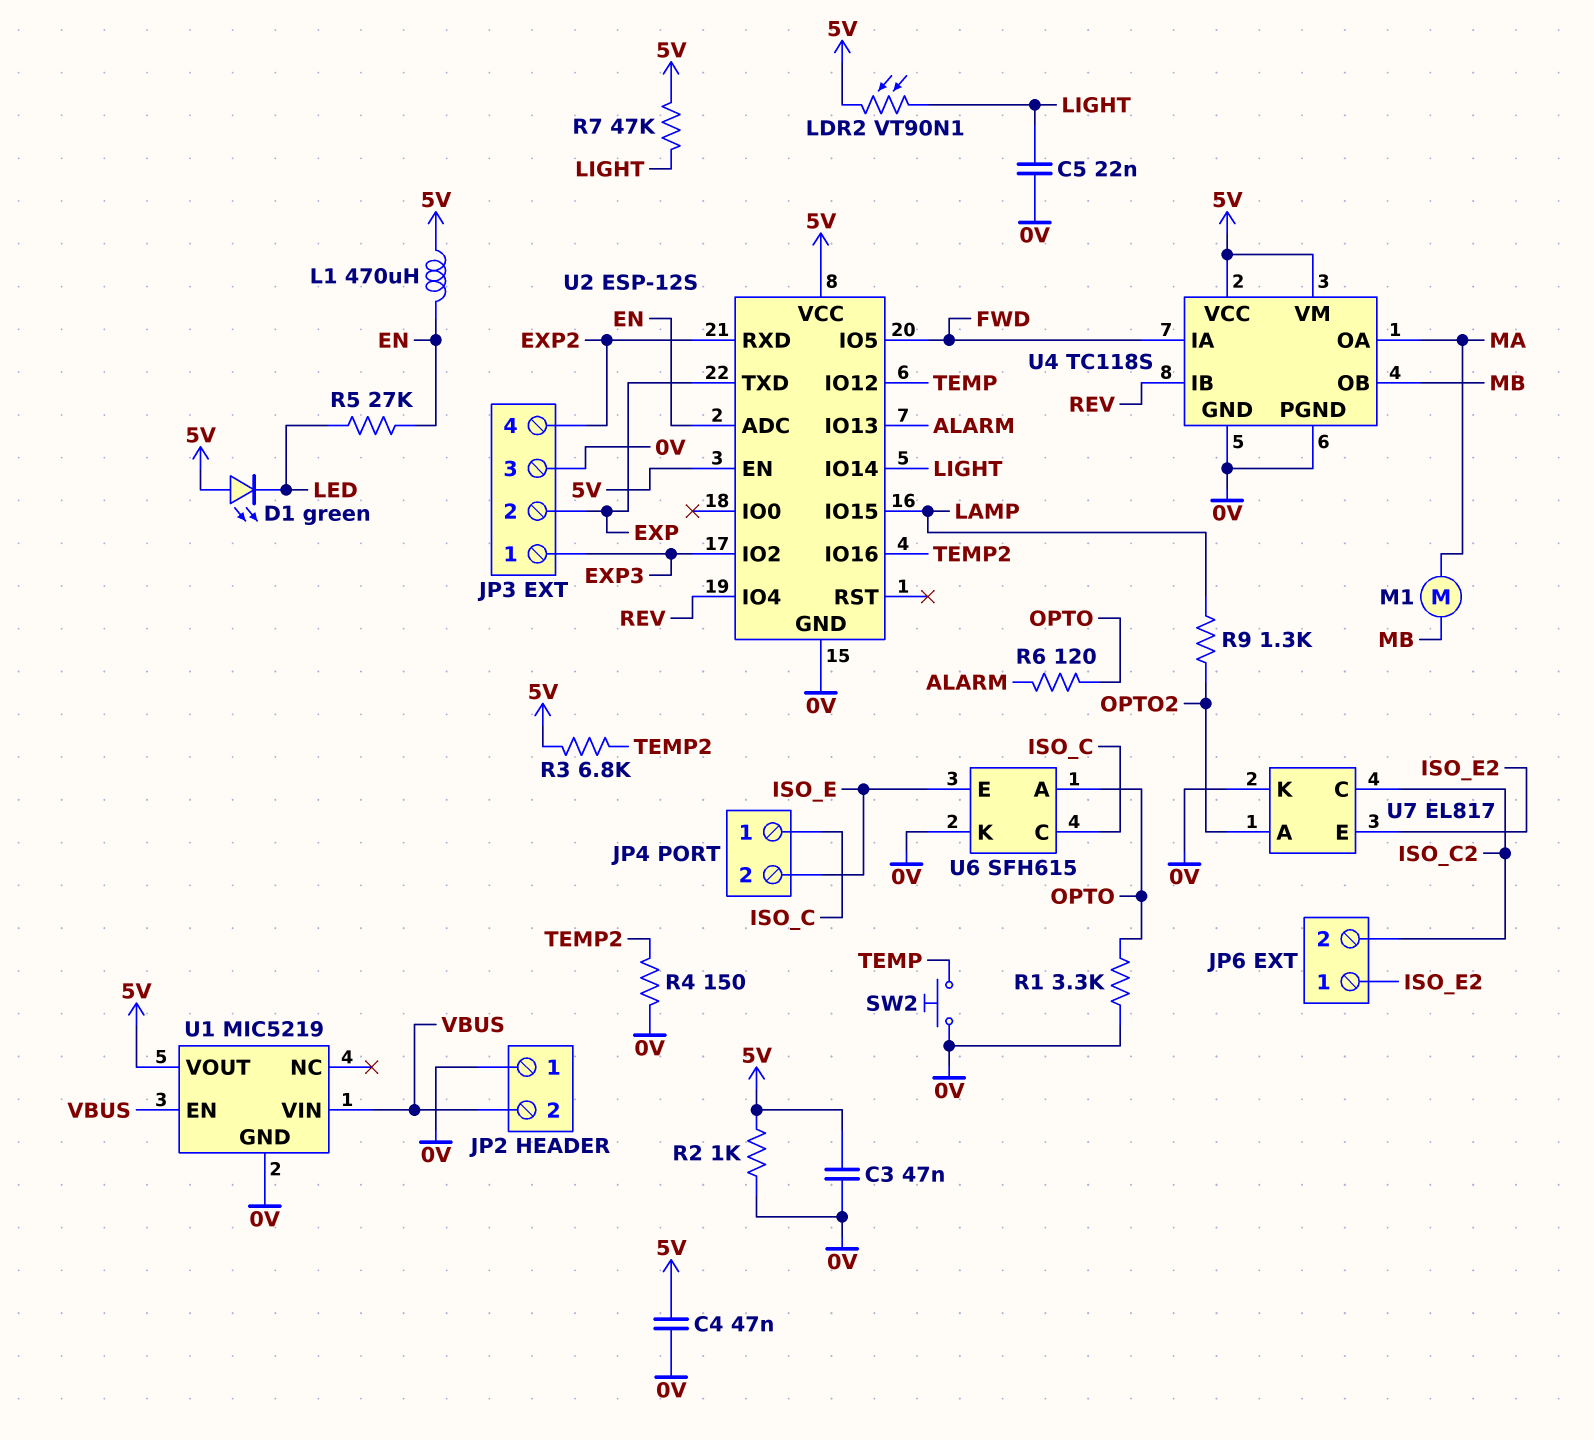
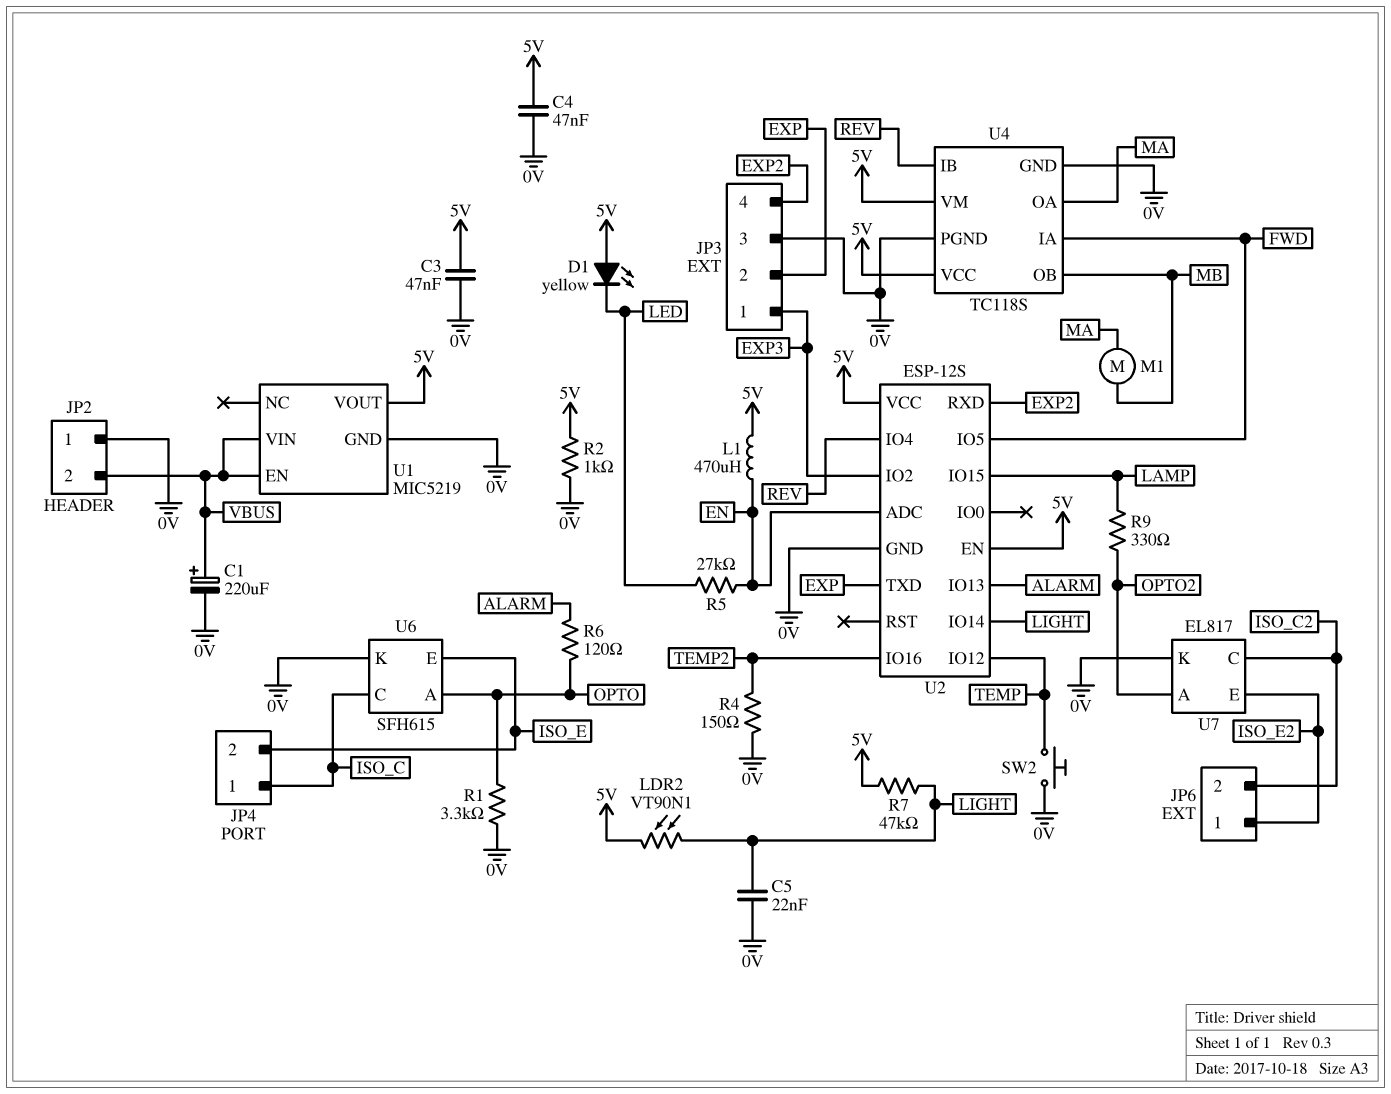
C1: none -> 220uF (plus VBUS, minus 0V)
D1: LED green (A 5V, K LED) -> LED yellow (A 5V, K LED)
R3: 6.8k (5V, TEMP2) -> none
R9: 1.3k (LAMP, OPTO2) -> 330 (LAMP, OPTO2)

